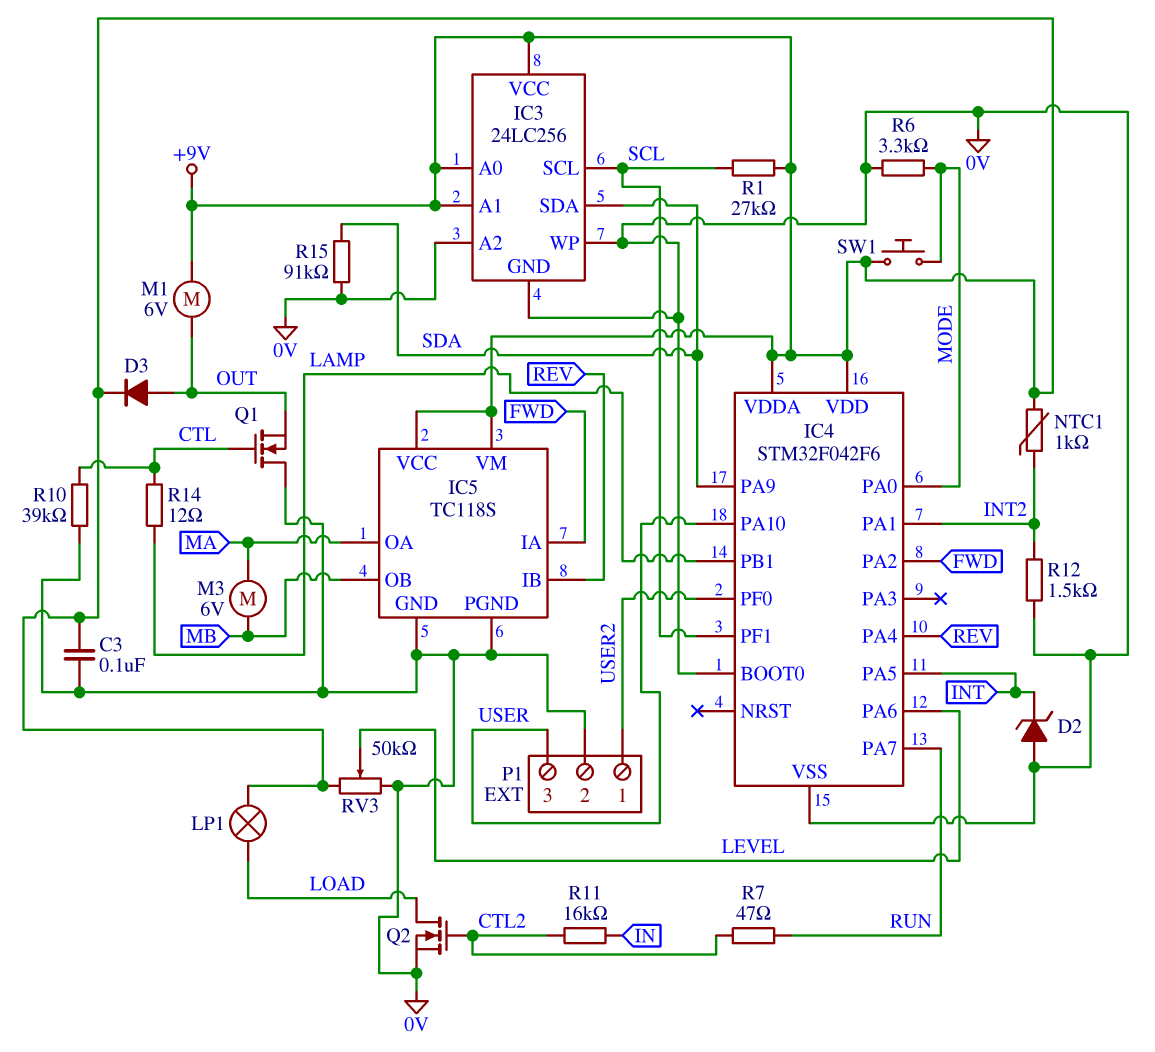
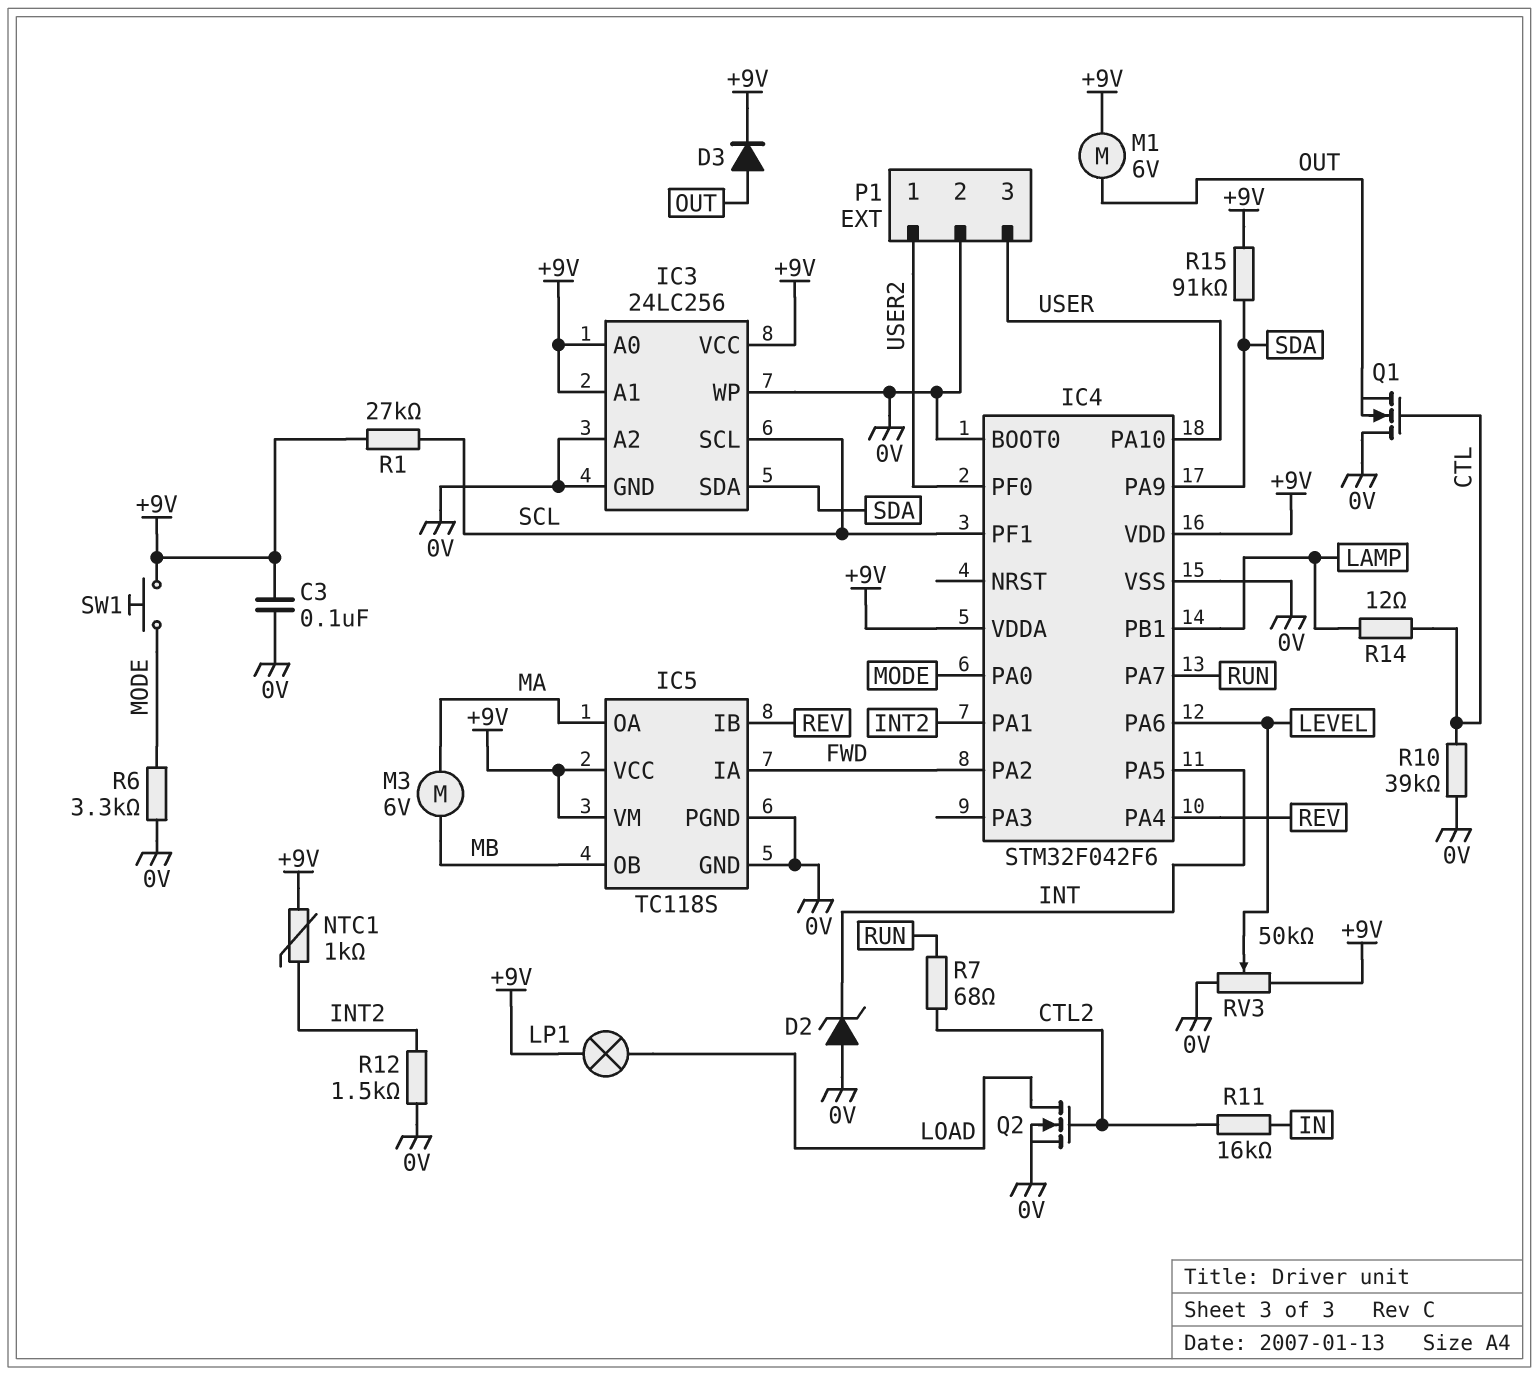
R7: 47 (CTL2, RUN) -> 68 (CTL2, RUN)
R15: 91k (0V, SDA) -> 91k (+9V, SDA)

